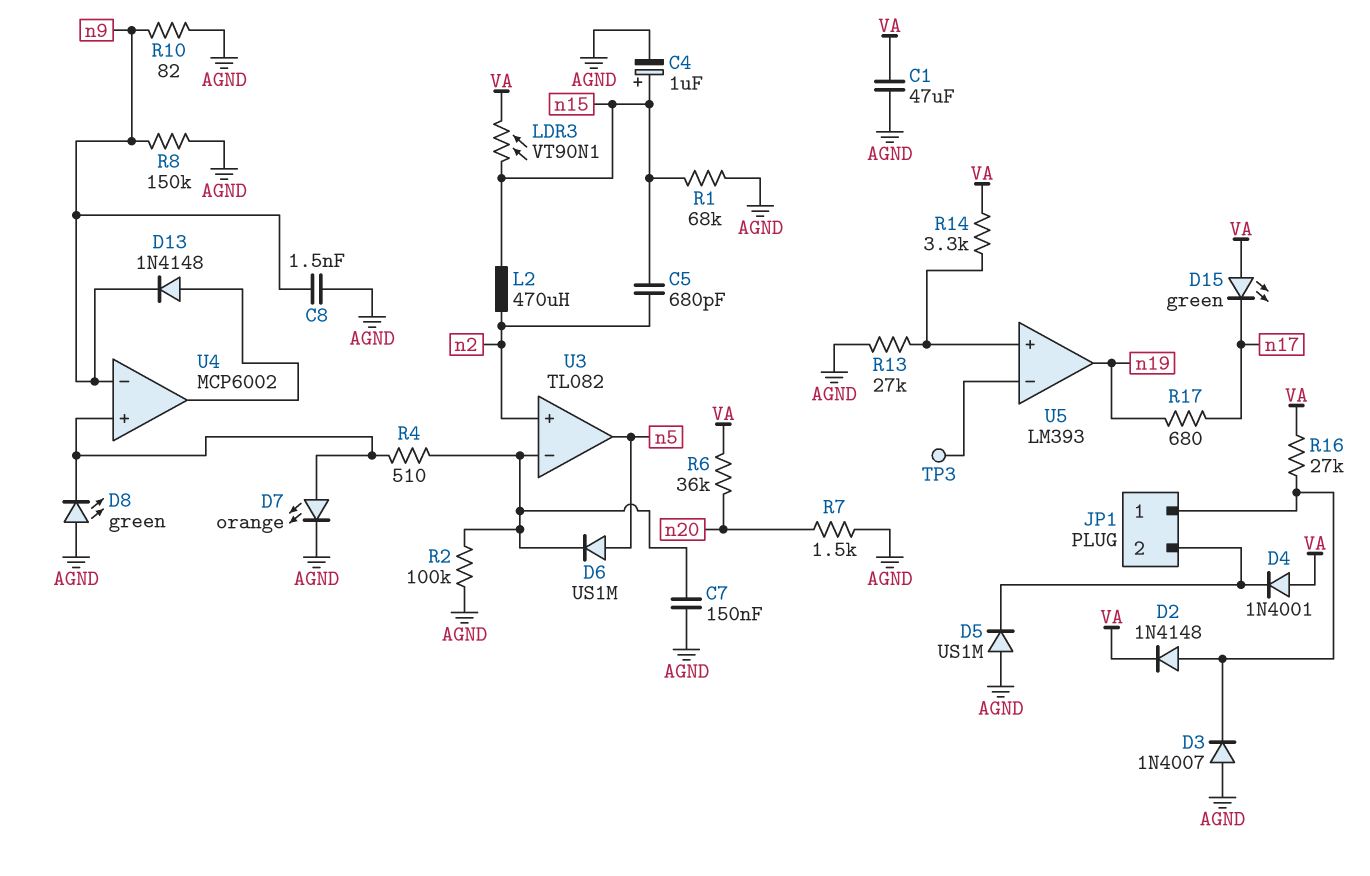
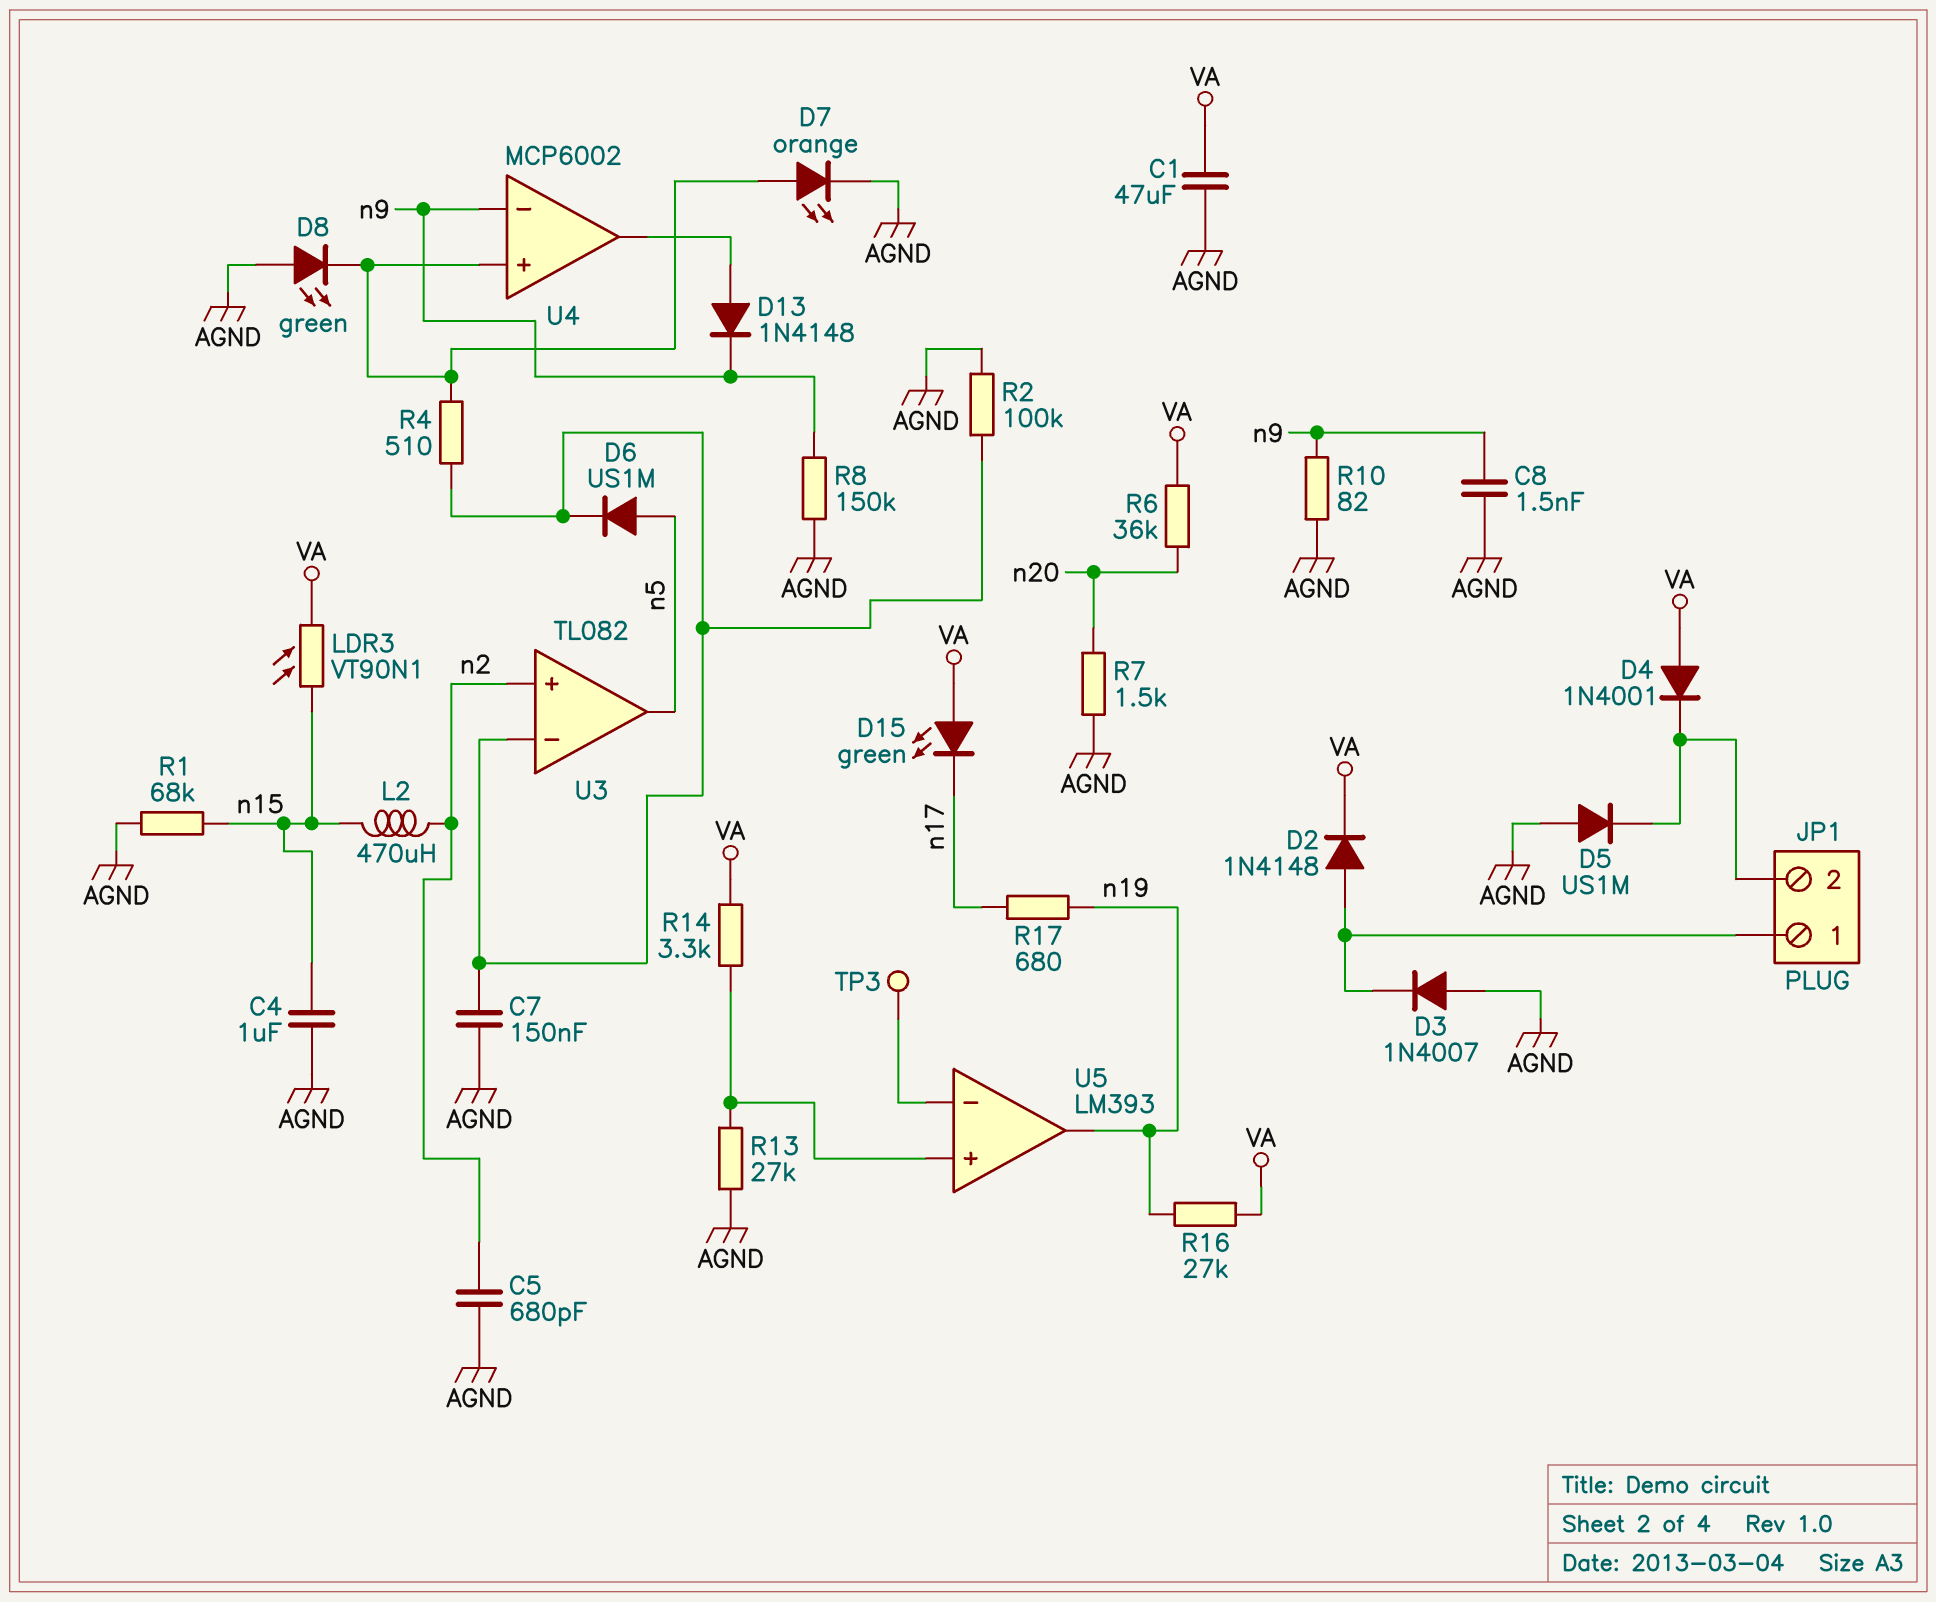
C4: 1uF (plus n15, minus AGND) -> 1uF (AGND, n15)
C5: 680pF (n2, n15) -> 680pF (AGND, n2)
R16: 27k (JP1/1, VA) -> 27k (VA, n19)

